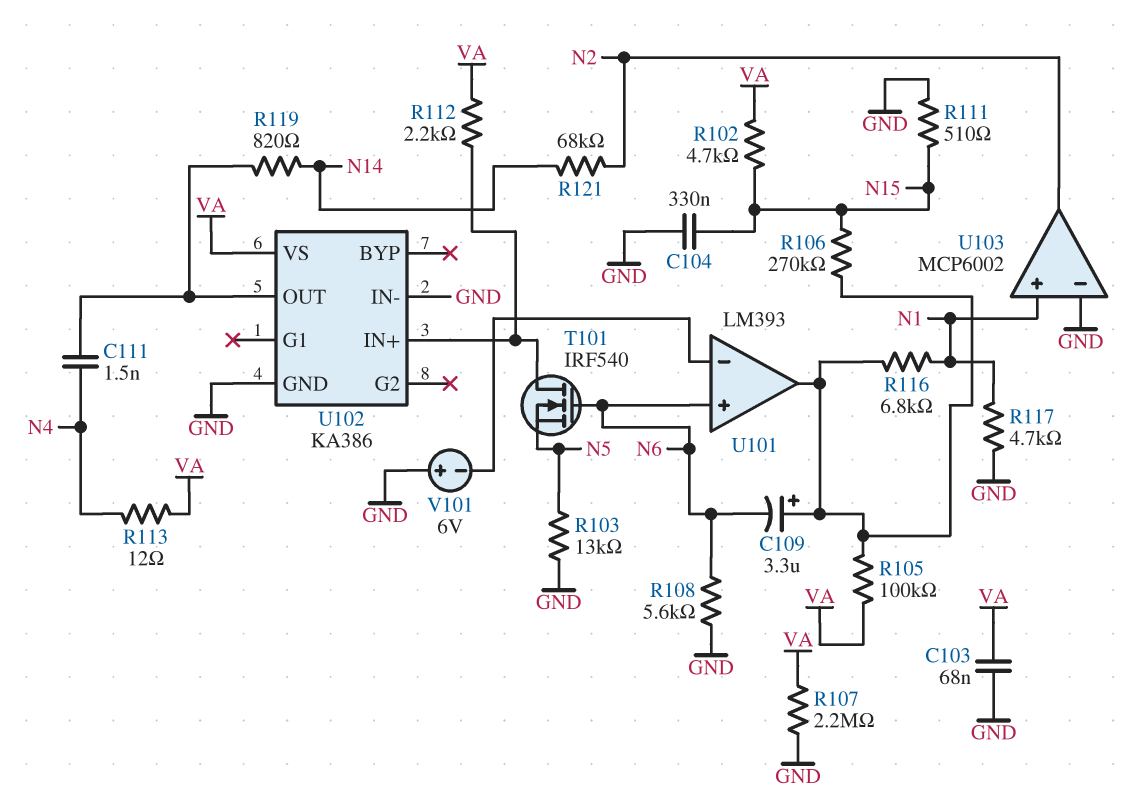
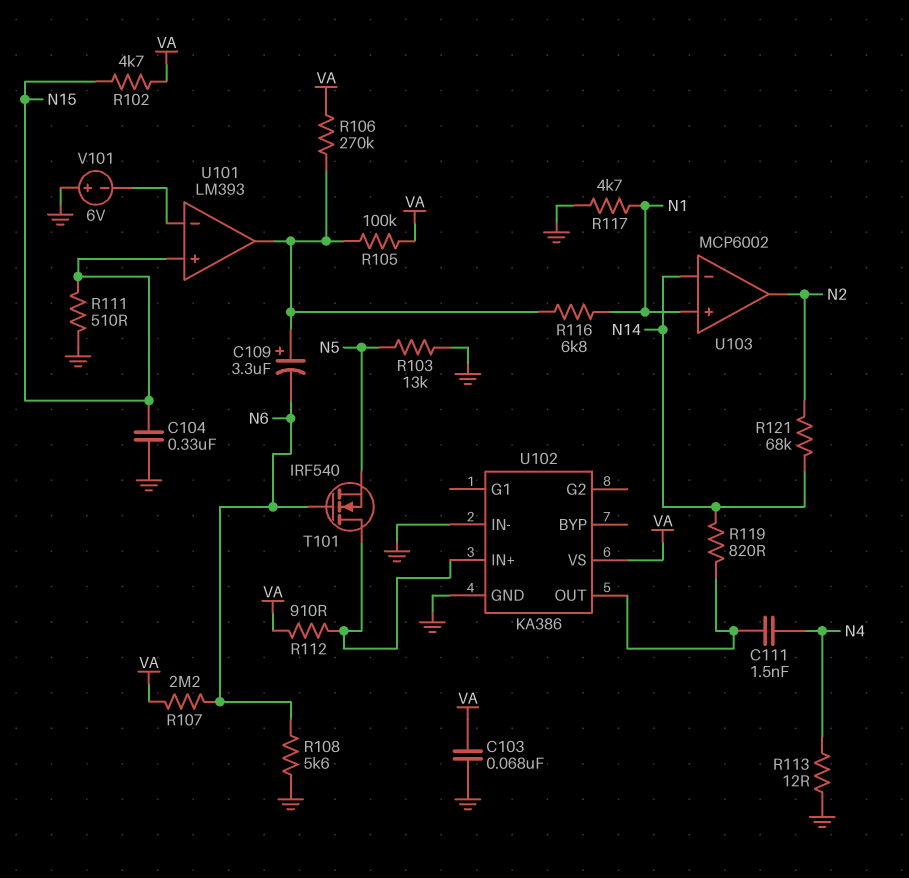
R106: 270k (N15, U101/out) -> 270k (U101/out, VA)
R107: 2.2M (GND, VA) -> 2.2M (N6, VA)
R112: 2.2k (U102/IN+, VA) -> 910 (U102/IN+, VA)
R113: 12 (N4, VA) -> 12 (GND, N4)
U101 pin in+: N6 -> N15
U103 pin in-: GND -> N14

